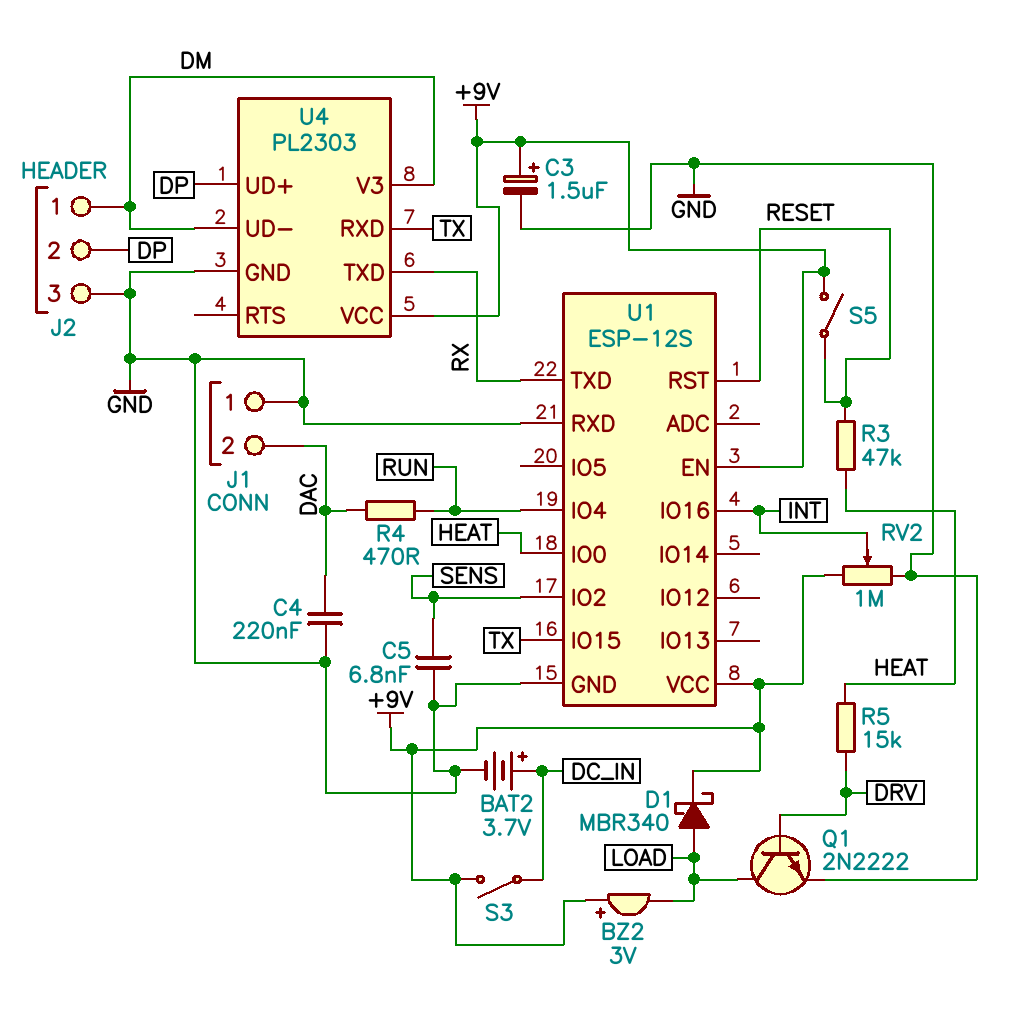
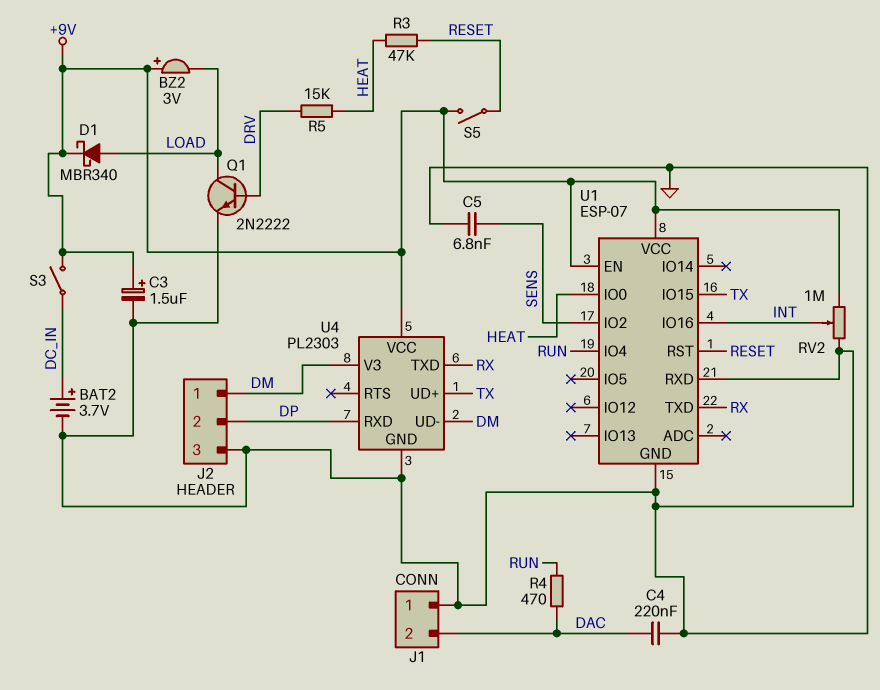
U1: ESP-12S -> ESP-07
U4 pin RXD: TX -> DP
U4 pin UD+: DP -> TX

